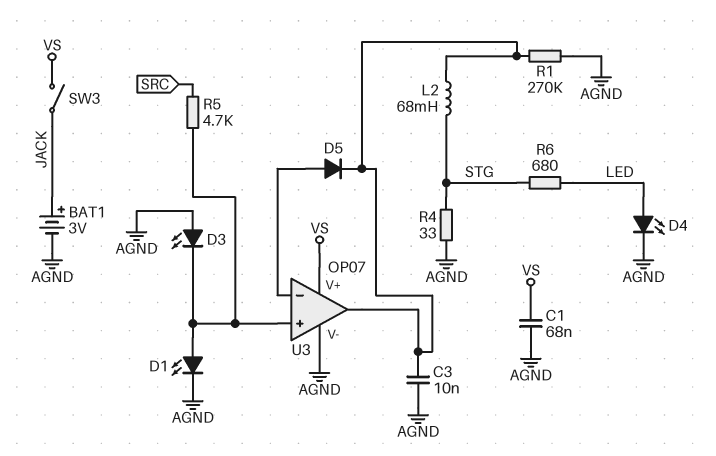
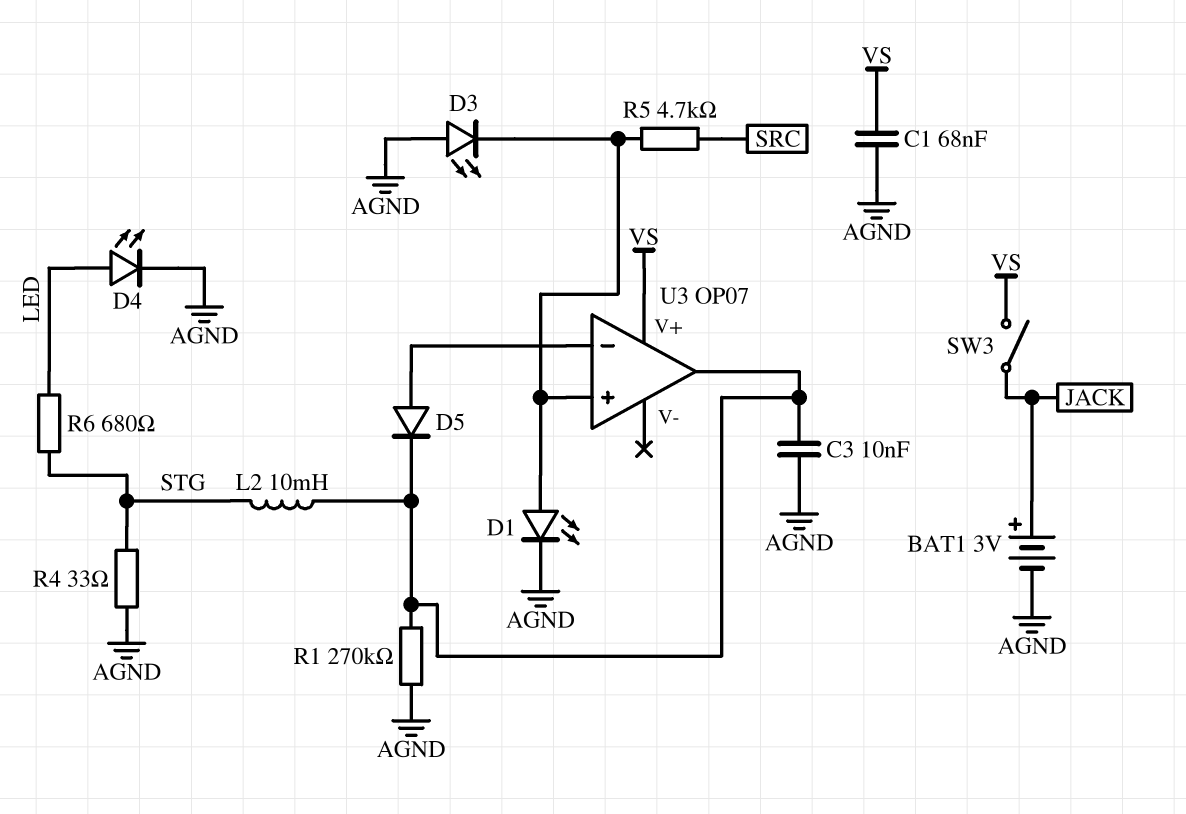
L2: 68mH (STG, U3/out) -> 10mH (STG, U3/out)
U3 pin V-: AGND -> none

